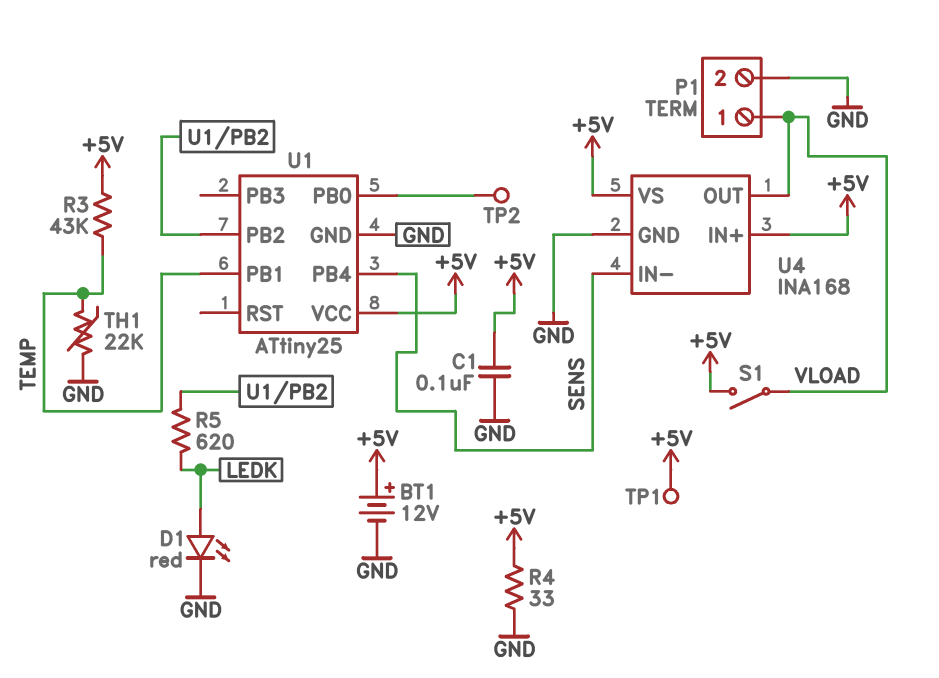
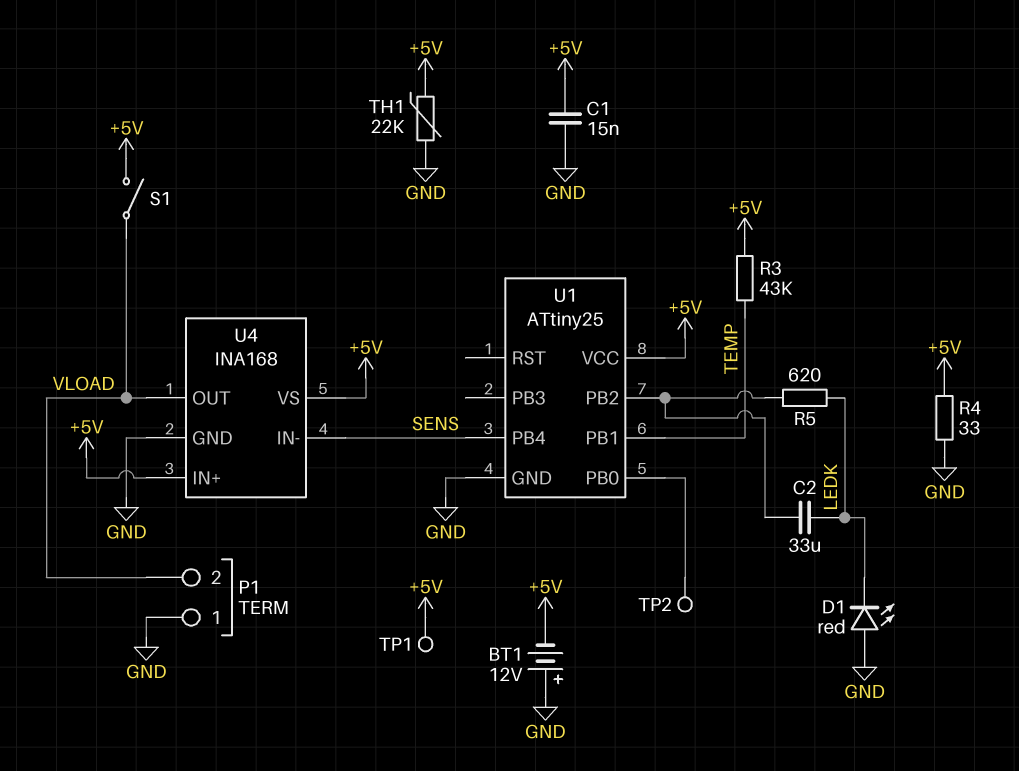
BT1: 12V (plus +5V, minus GND) -> 12V (plus GND, minus +5V)
C1: 100nF (+5V, GND) -> 15nF (+5V, GND)
C2: none -> 33uF (LEDK, U1/PB2)
D1: LED red (A LEDK, K GND) -> LED red (A GND, K LEDK)
P1 pin 1: VLOAD -> GND
P1 pin 2: GND -> VLOAD
TH1: 22k (GND, TEMP) -> 22k (+5V, GND)

